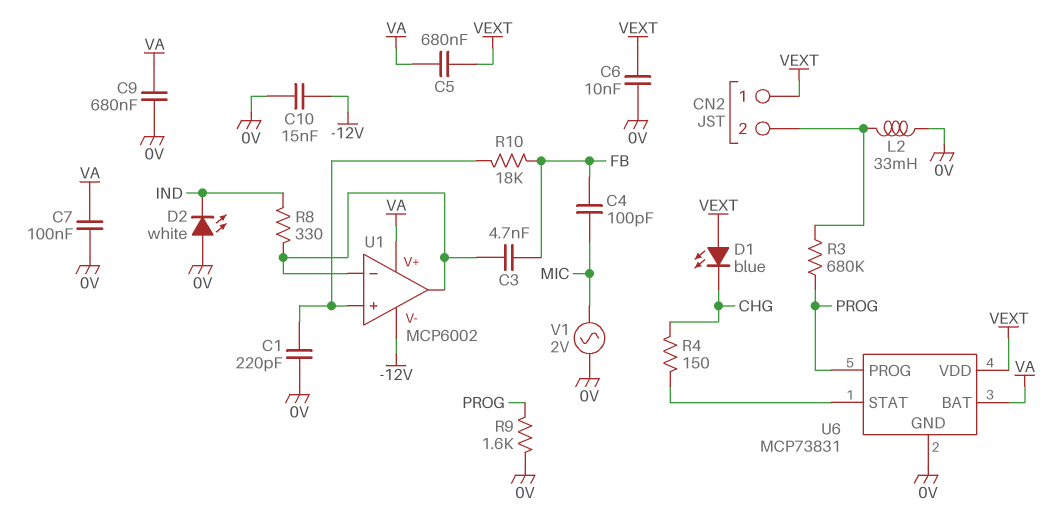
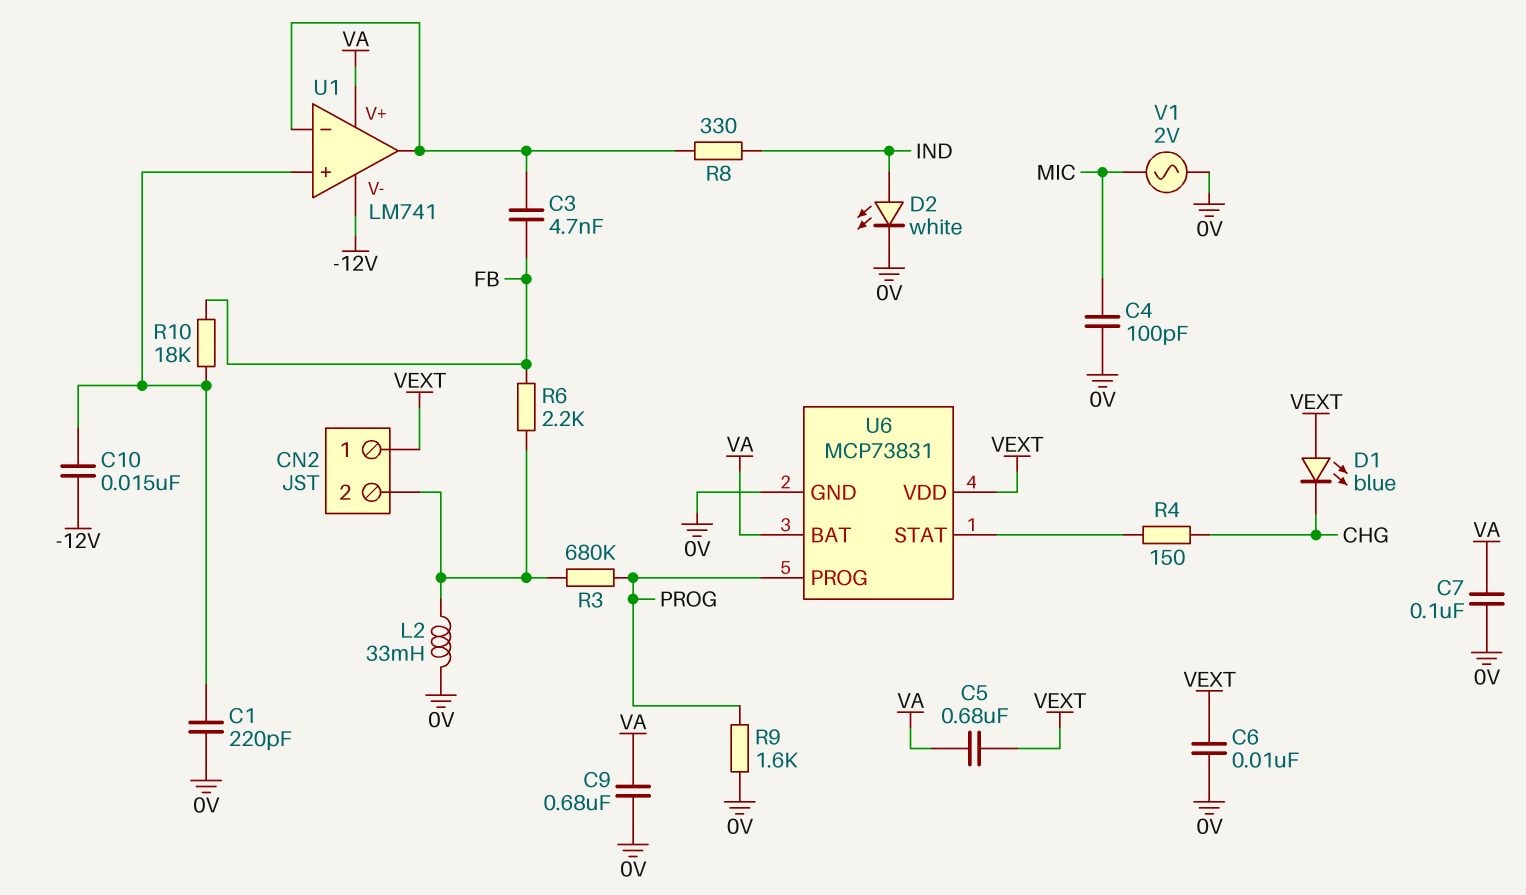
C4: 100pF (FB, MIC) -> 100pF (0V, MIC)
C10: 15nF (-12V, 0V) -> 15nF (-12V, U1/in+)
D2: LED white (A 0V, K IND) -> LED white (A IND, K 0V)
R6: none -> 2.2k (CN2/2, FB)
U1: MCP6002 -> LM741

